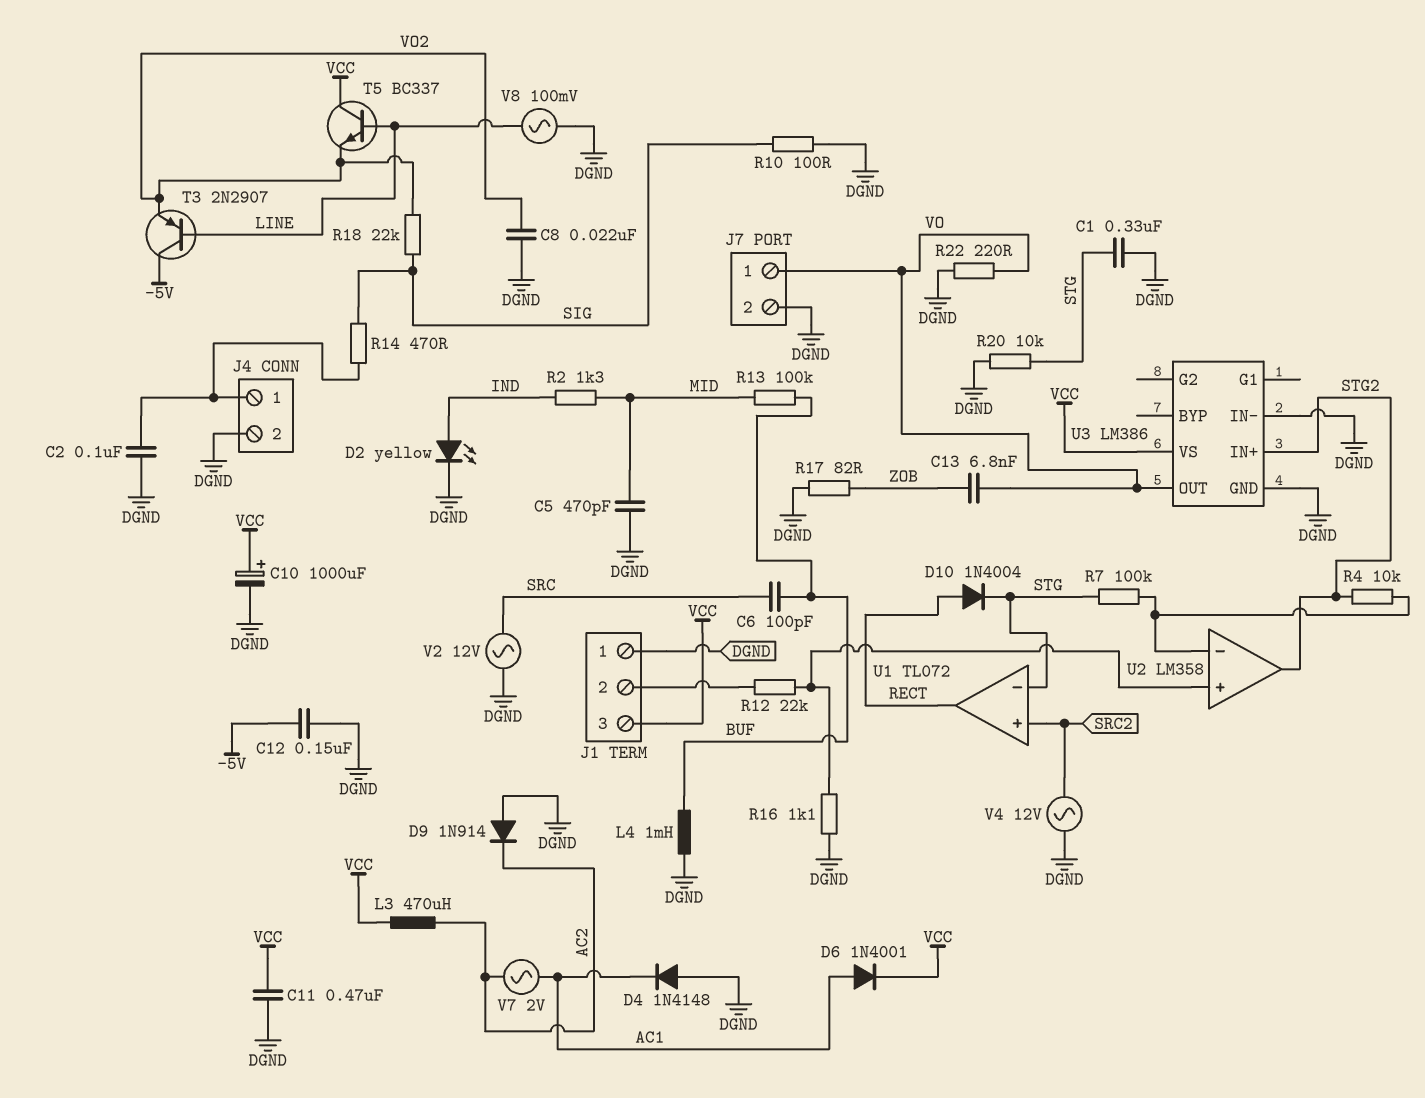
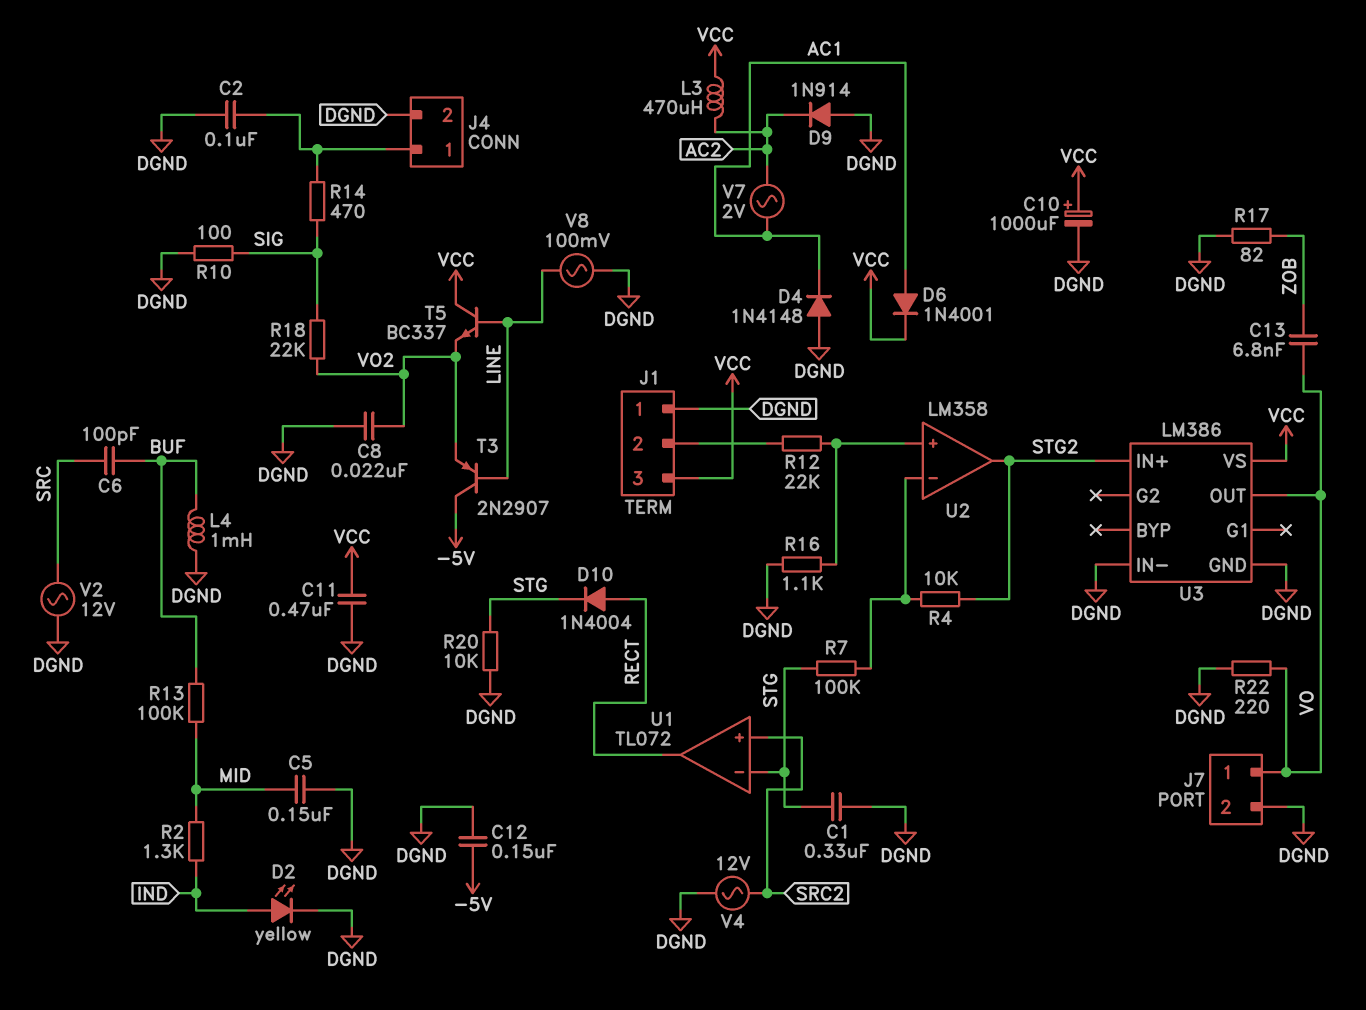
C5: 470pF (DGND, MID) -> 150nF (DGND, MID)

